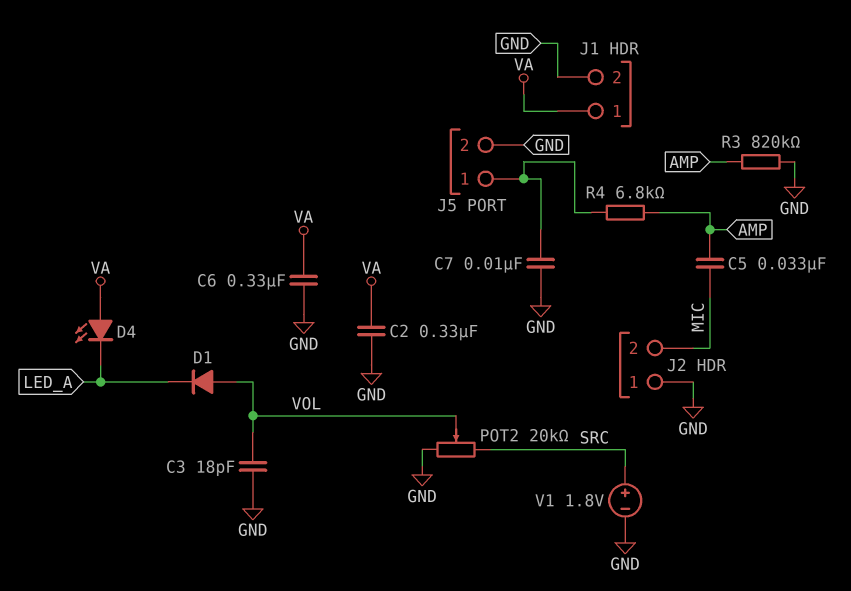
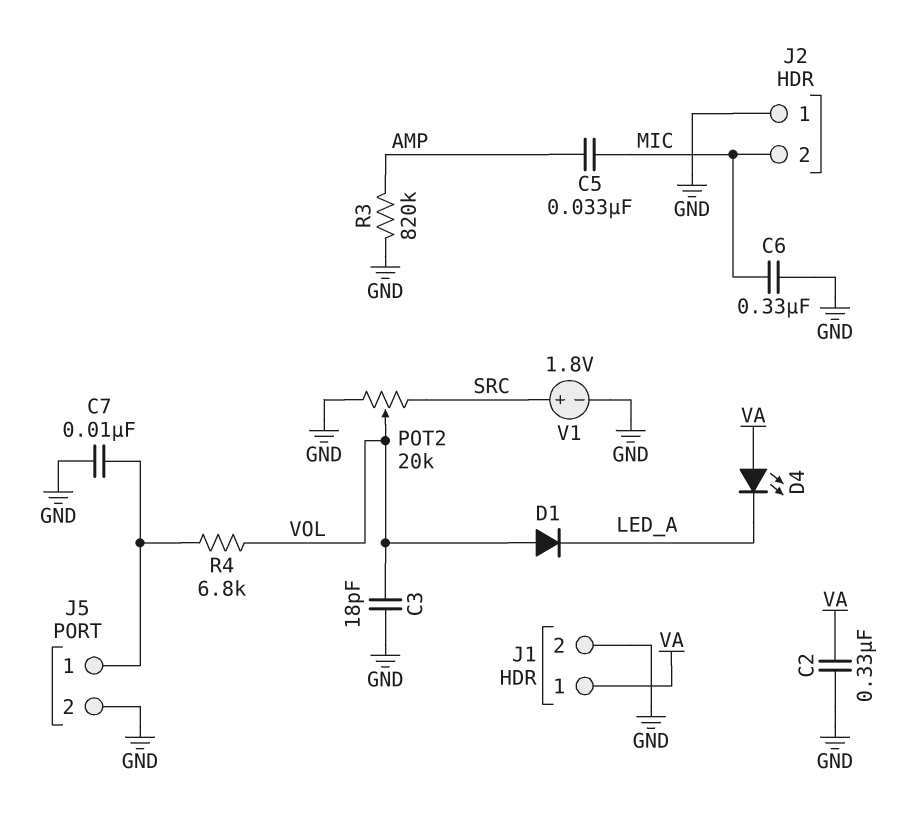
C6: 330nF (GND, VA) -> 330nF (GND, MIC)
R4: 6.8k (AMP, J5/1) -> 6.8k (J5/1, VOL)

